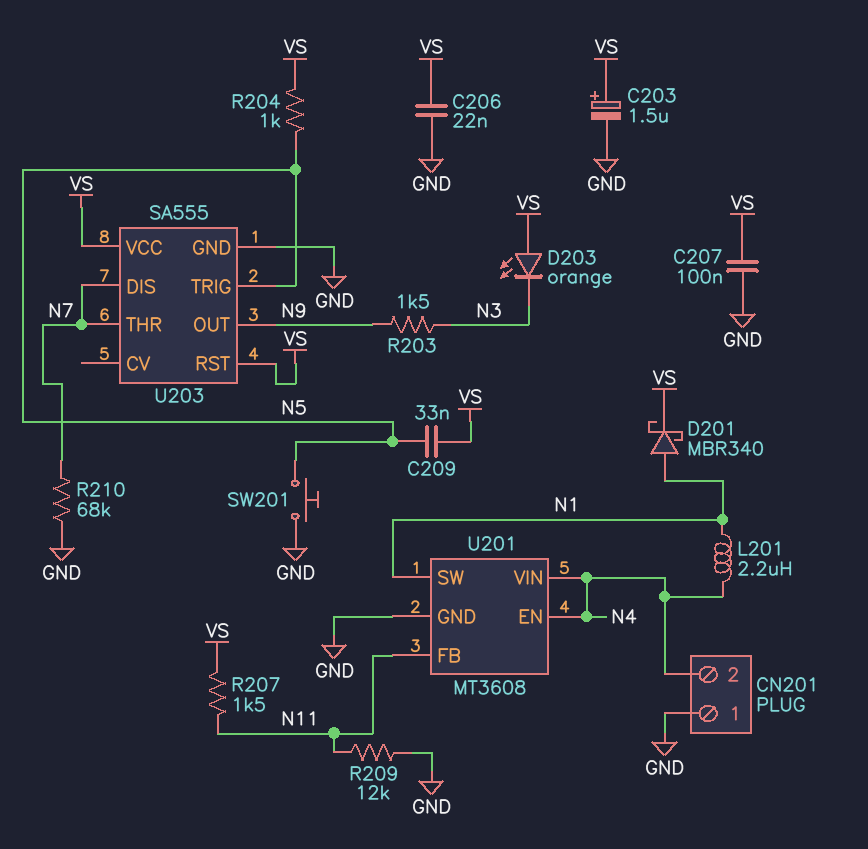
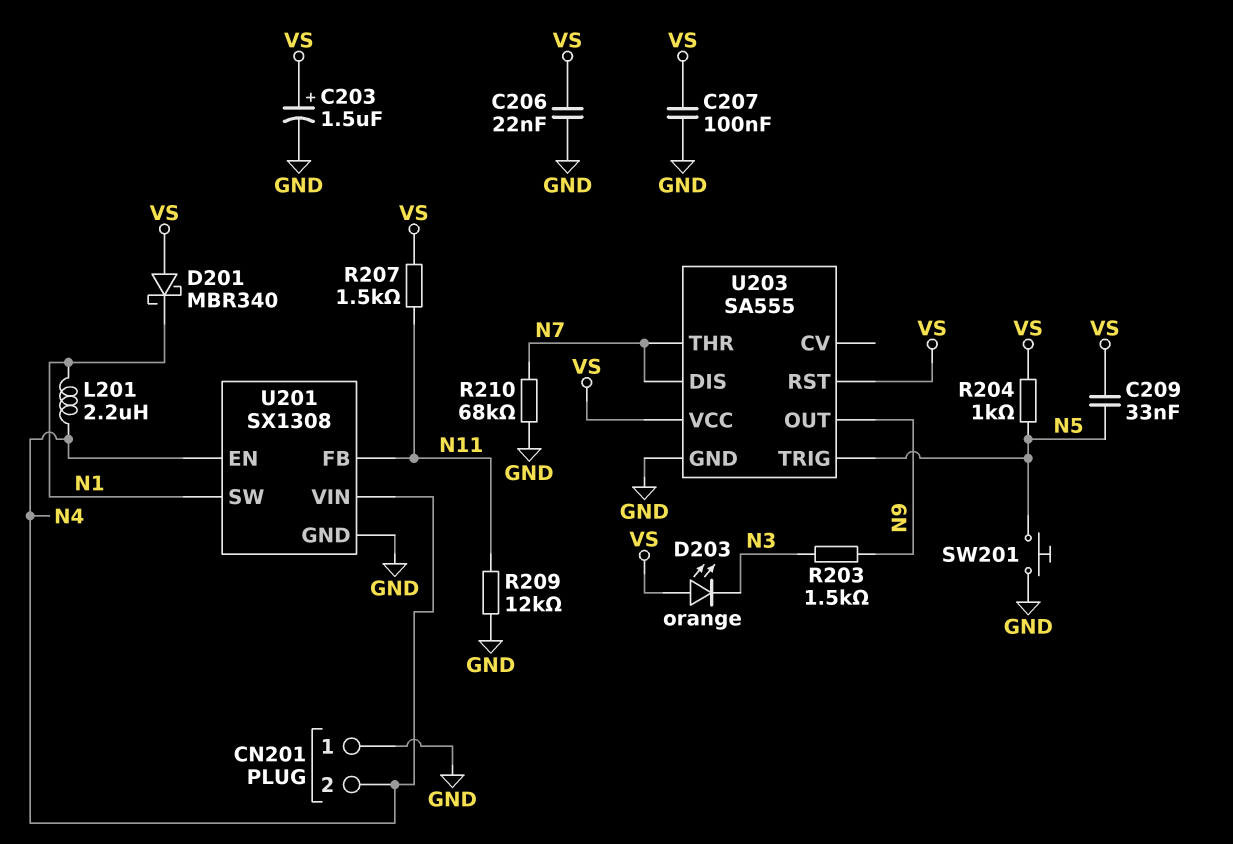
D201: schottky MBR340 (A N1, K VS) -> schottky MBR340 (A VS, K N1)
U201: MT3608 -> SX1308

